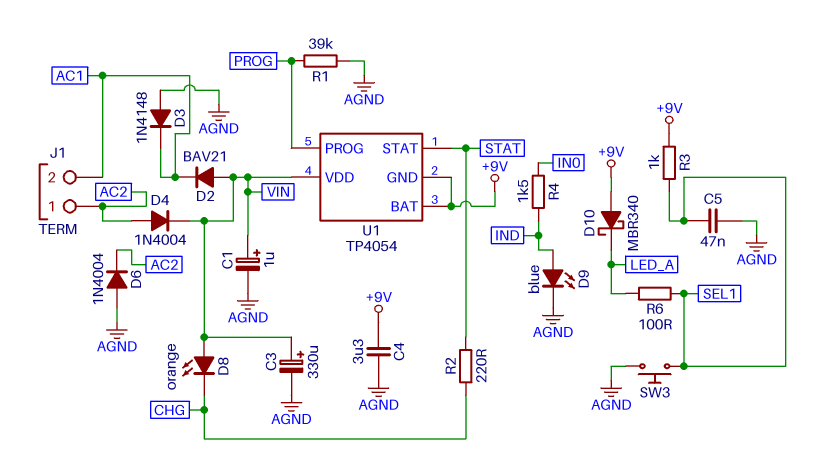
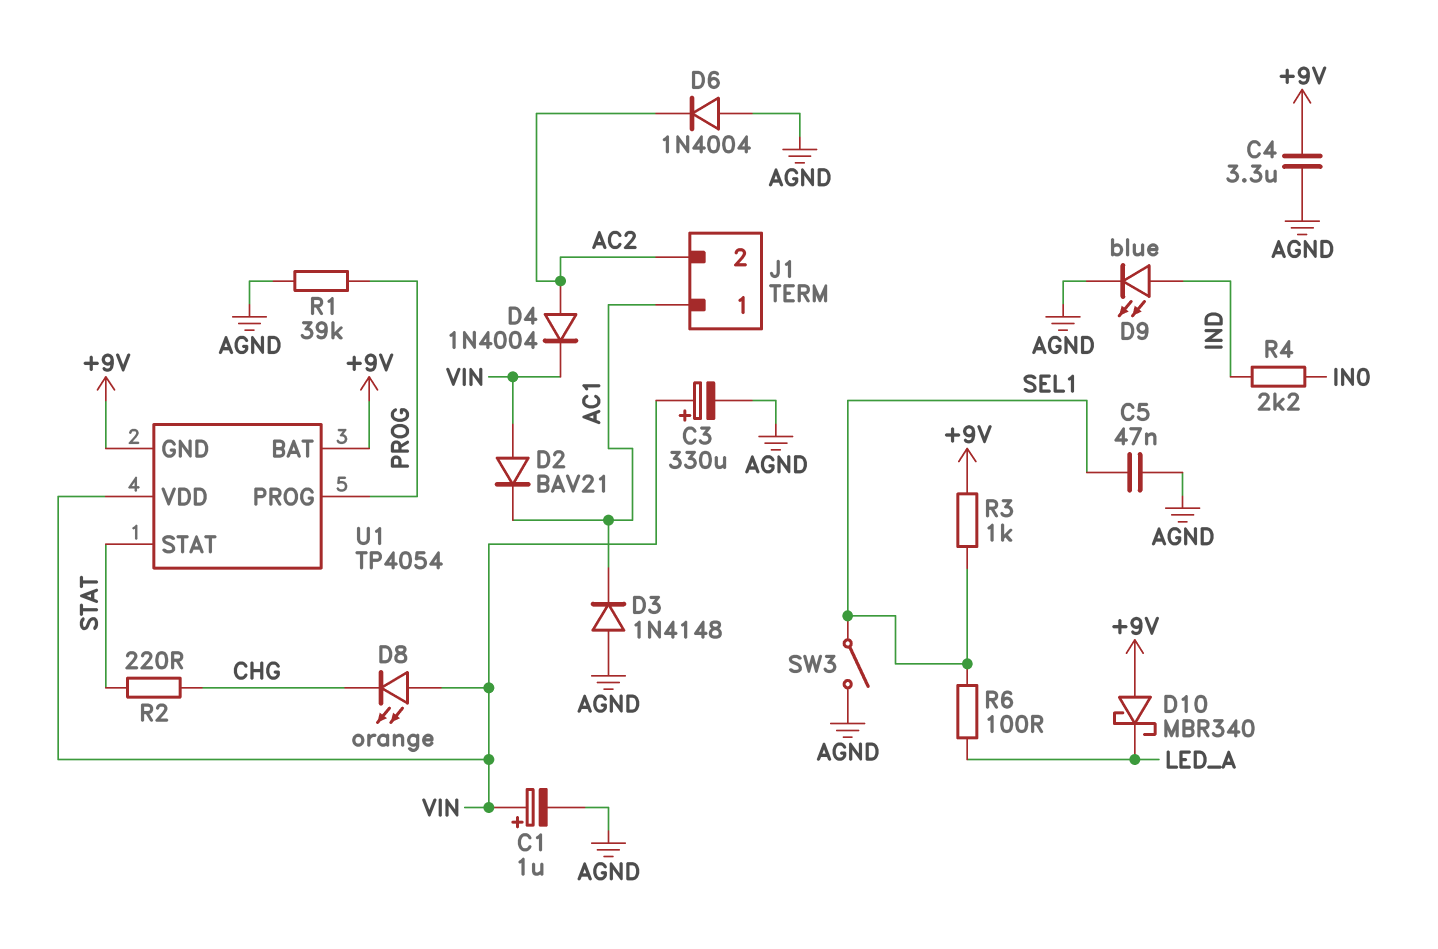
J1 pin 1: AC2 -> AC1
J1 pin 2: AC1 -> AC2
R4: 1.5k (IN0, IND) -> 2.2k (IN0, IND)
SW3: button (AGND, SEL1) -> switch (AGND, SEL1)

